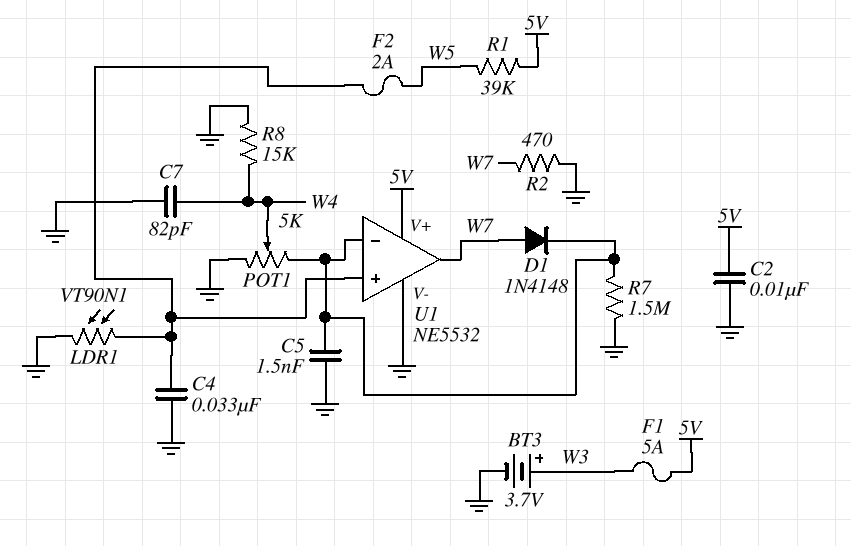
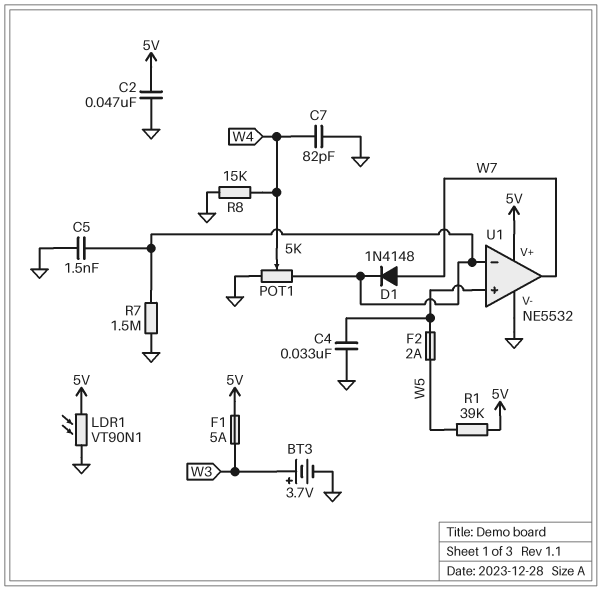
C2: 10nF (5V, GND) -> 47nF (5V, GND)
LDR1: VT90N1 (GND, U1/in+) -> VT90N1 (5V, GND)
R2: 470 (GND, W7) -> none

